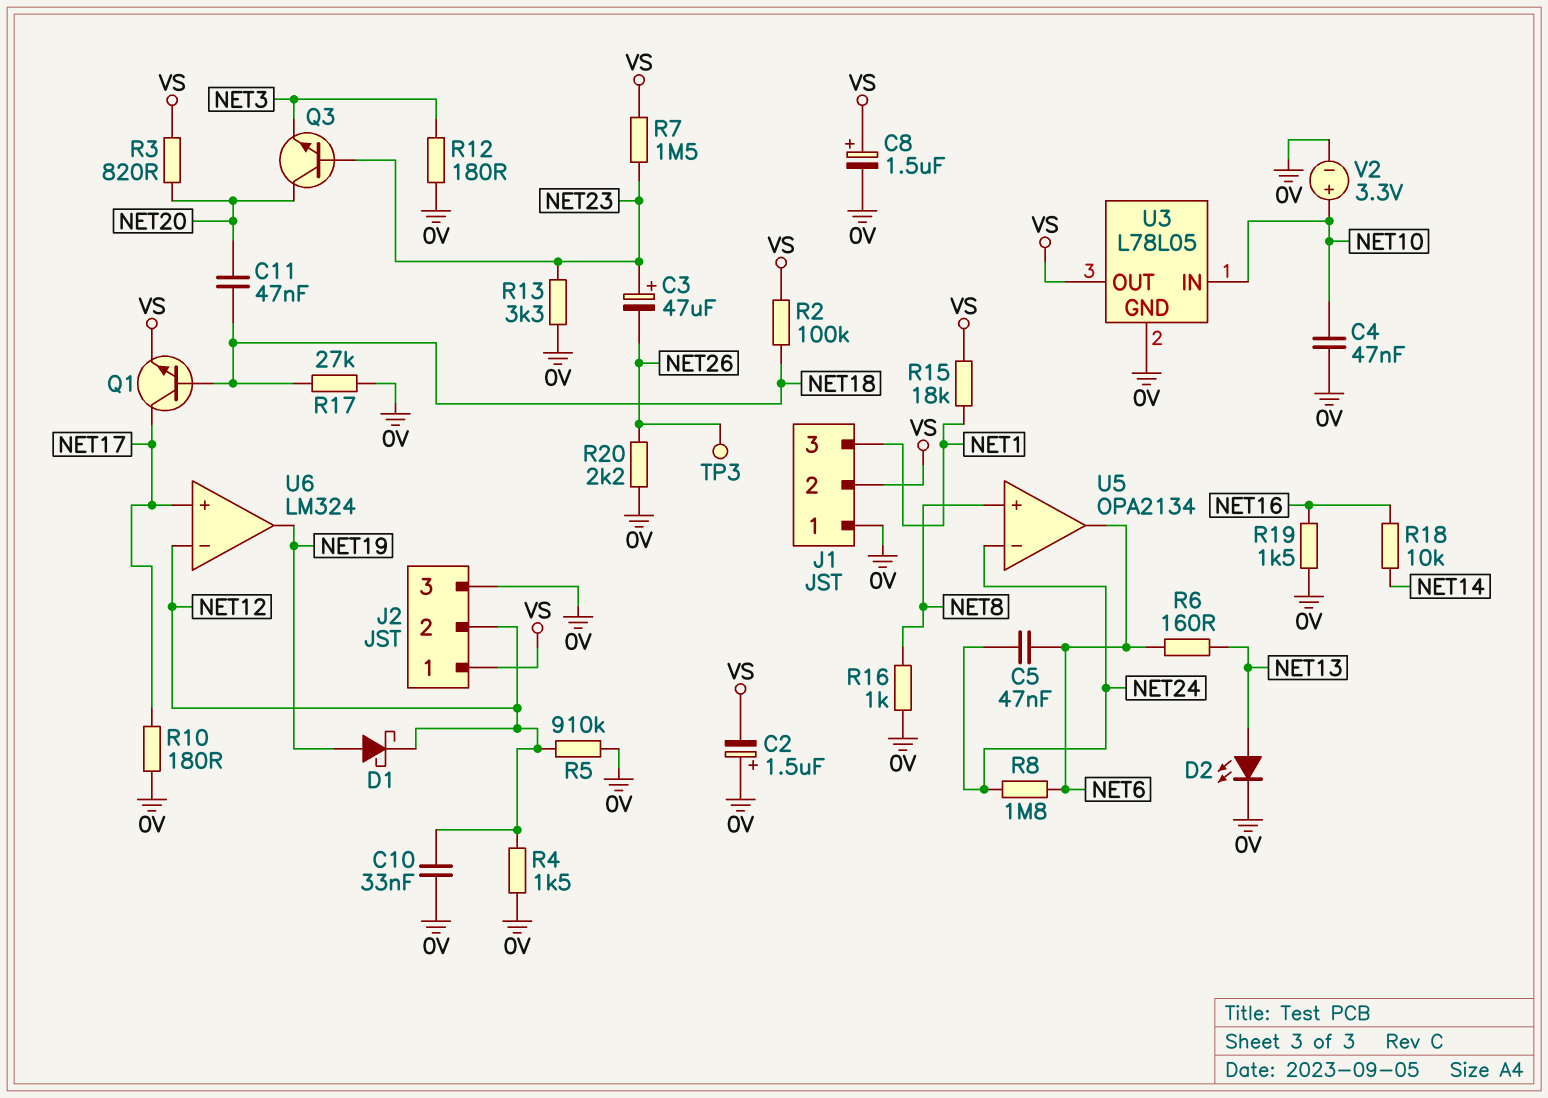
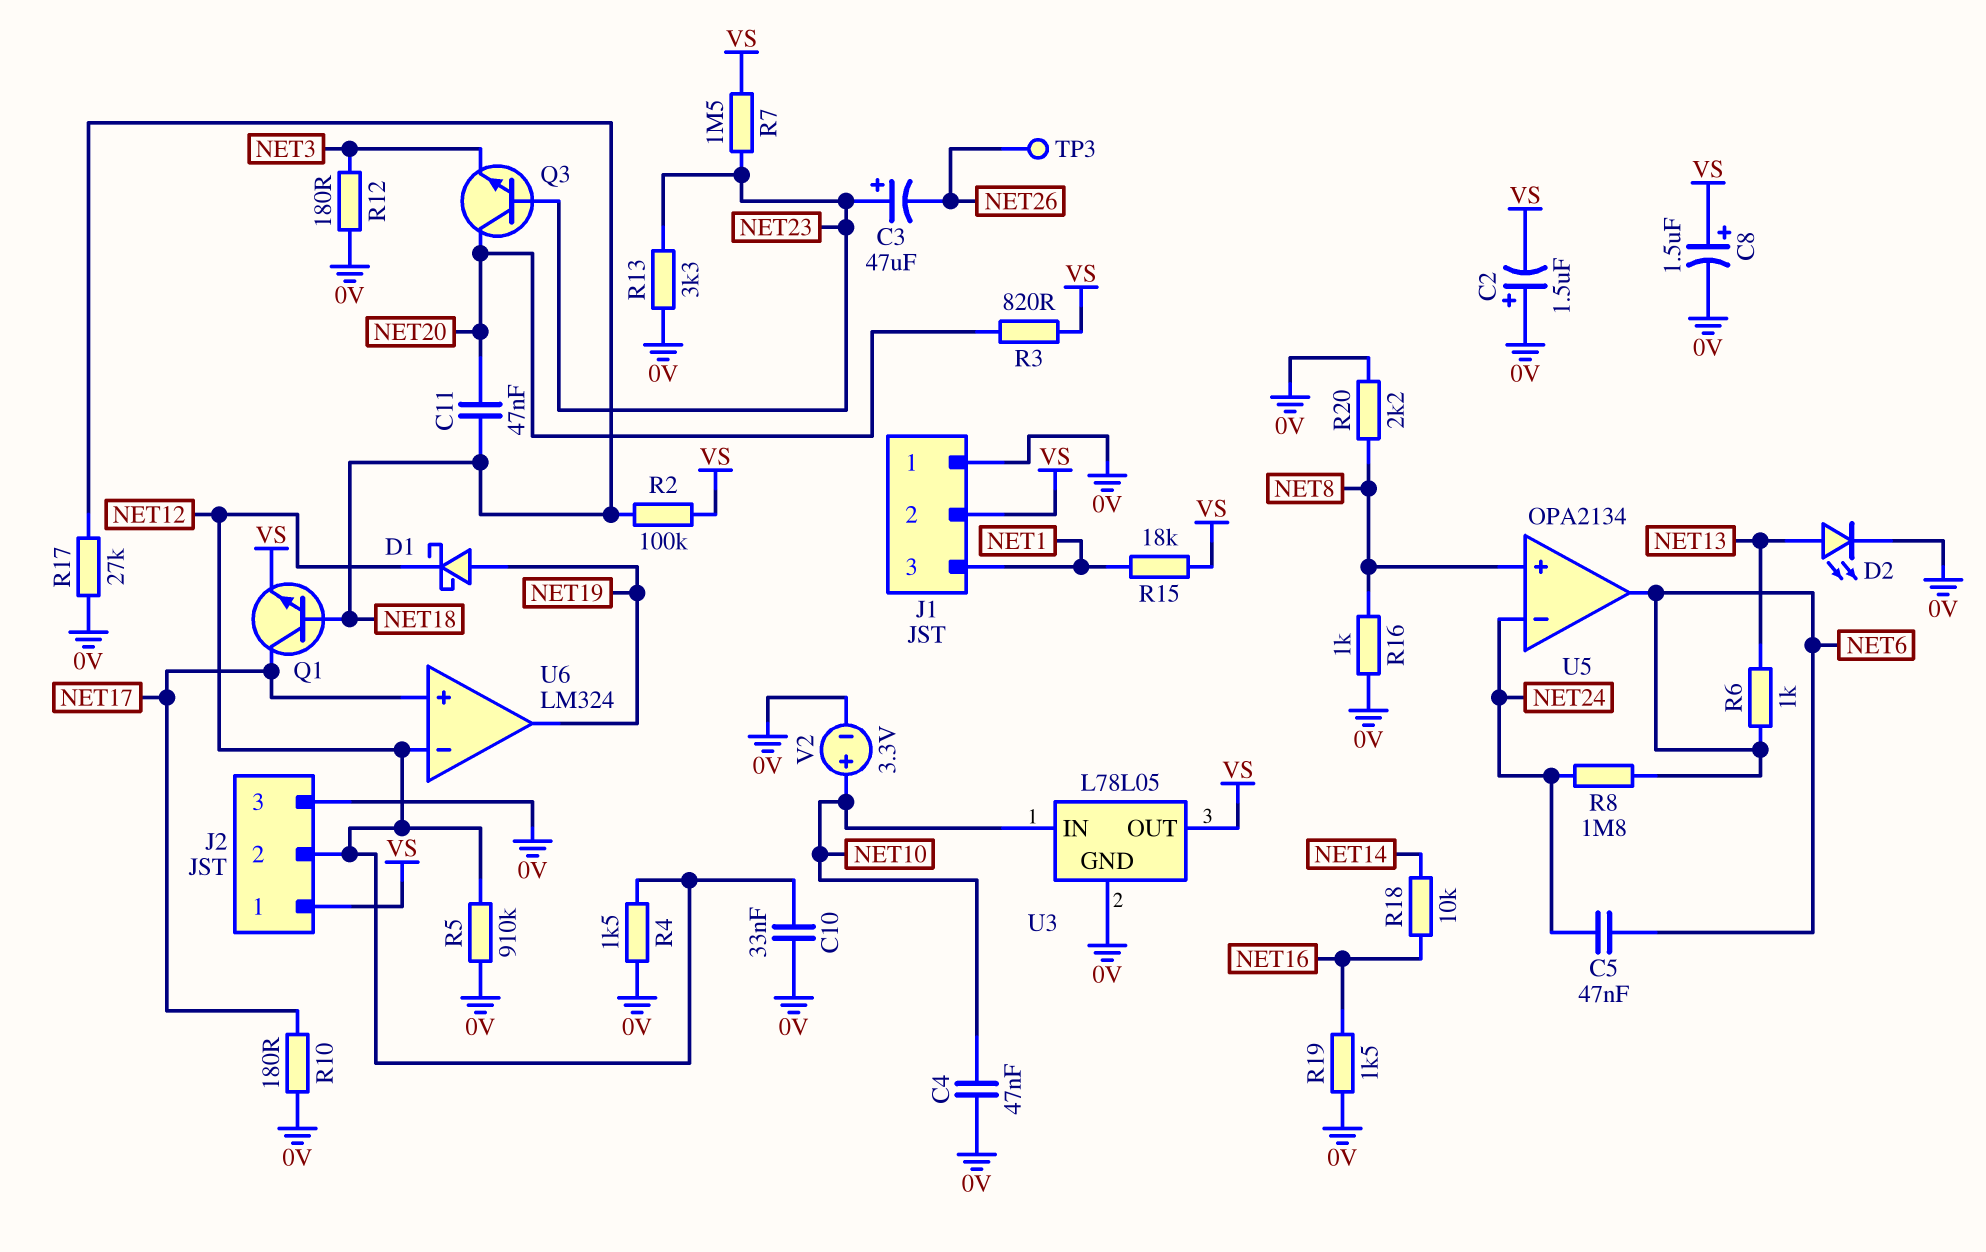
R6: 160 (NET6, NET13) -> 1k (NET6, NET13)
R20: 2.2k (0V, NET26) -> 2.2k (0V, NET8)

